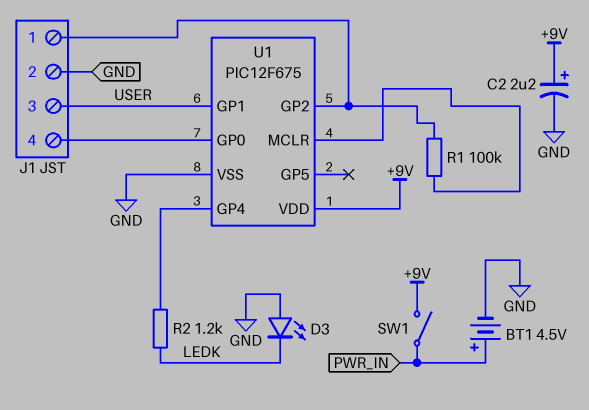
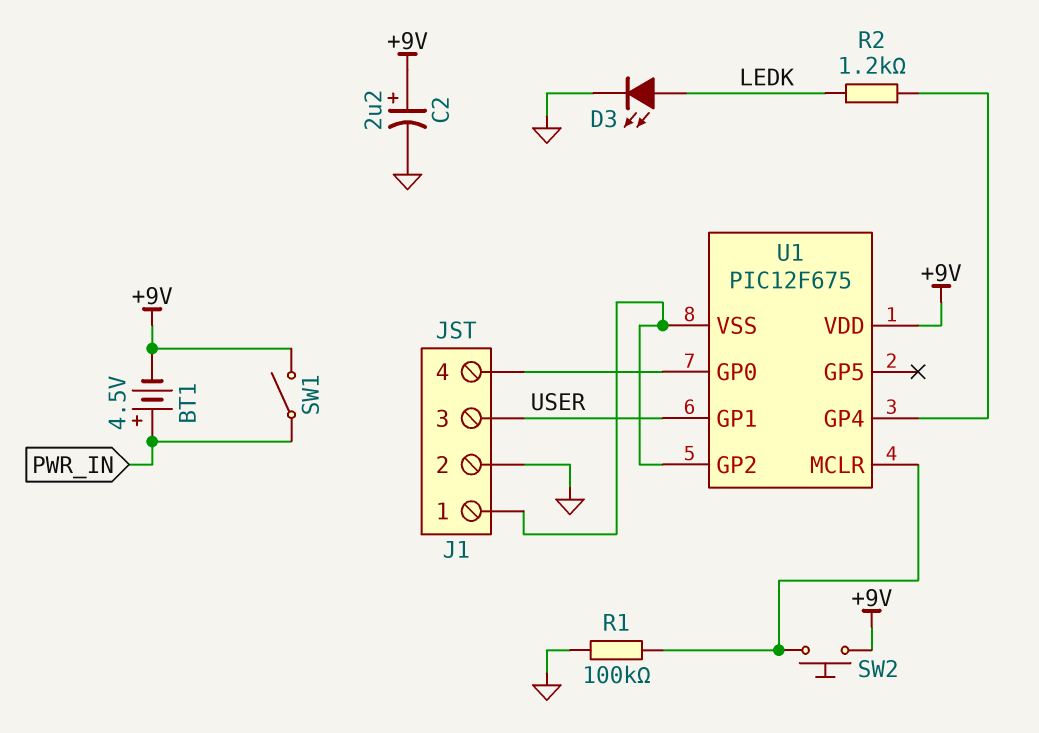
BT1: 4.5V (plus PWR_IN, minus GND) -> 4.5V (plus PWR_IN, minus +9V)
D3: LED (A GND, K LEDK) -> LED (A LEDK, K GND)
R1: 100k (J1/1, U1/MCLR) -> 100k (GND, U1/MCLR)
SW2: none -> button (+9V, U1/MCLR)
U1 pin VSS: GND -> J1/1

